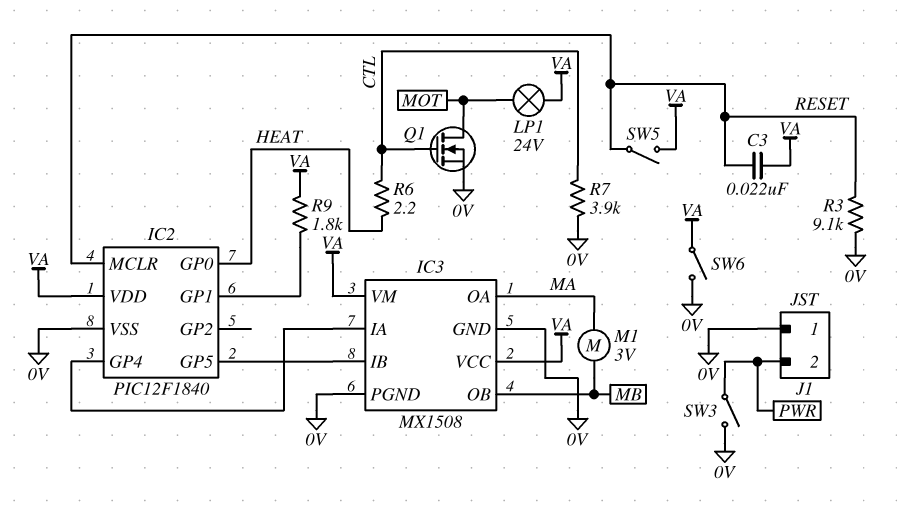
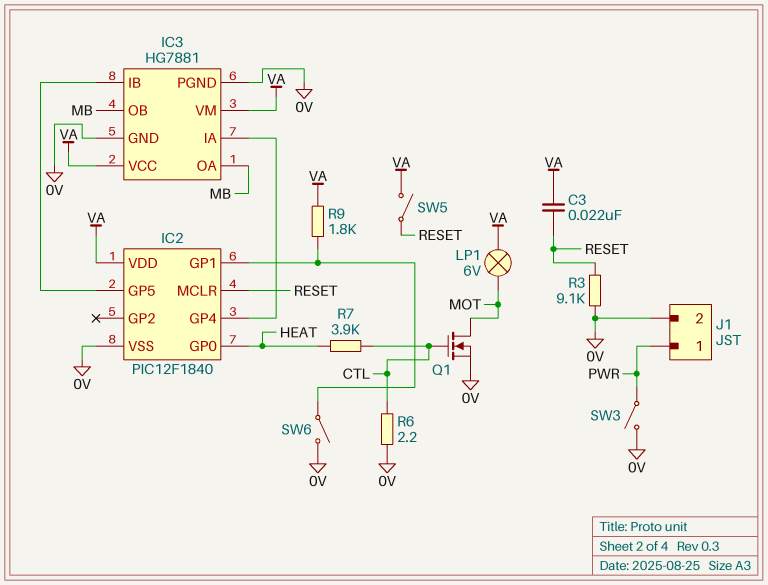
IC3: MX1508 -> HG7881
IC3 pin OA: MA -> MB
J1 pin 1: 0V -> PWR
J1 pin 2: PWR -> 0V
LP1: lamp 24V (MOT, VA) -> lamp 6V (MOT, VA)
M1: motor 3V (MA, MB) -> none
R6: 2.2 (CTL, HEAT) -> 2.2 (0V, CTL)
R7: 3.9k (0V, CTL) -> 3.9k (CTL, HEAT)
SW6: switch (0V, VA) -> switch (0V, IC2/GP1)

